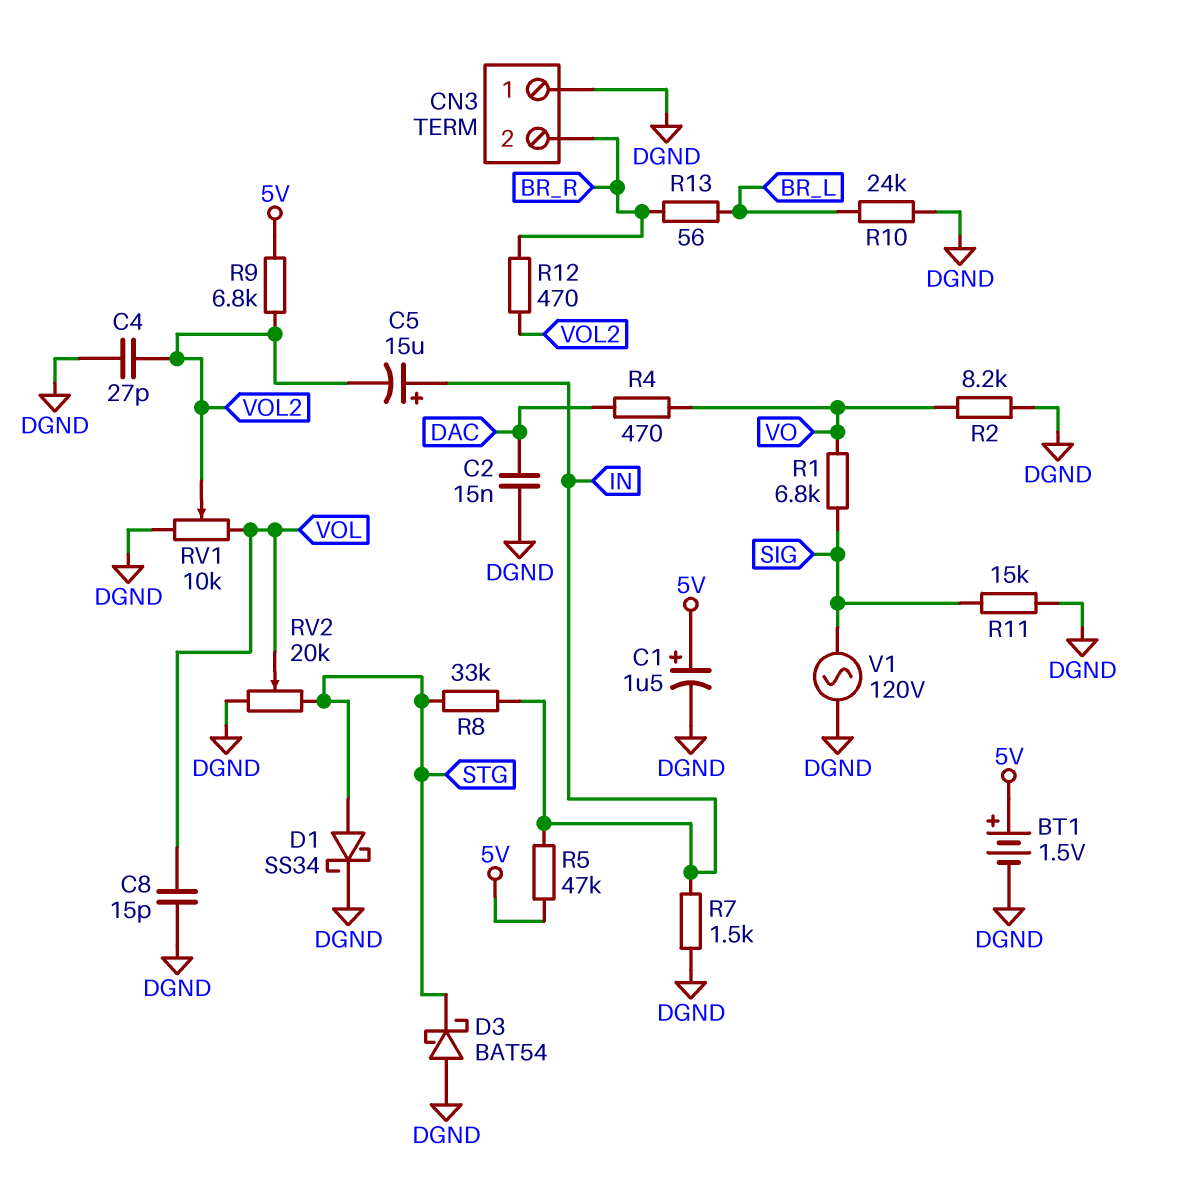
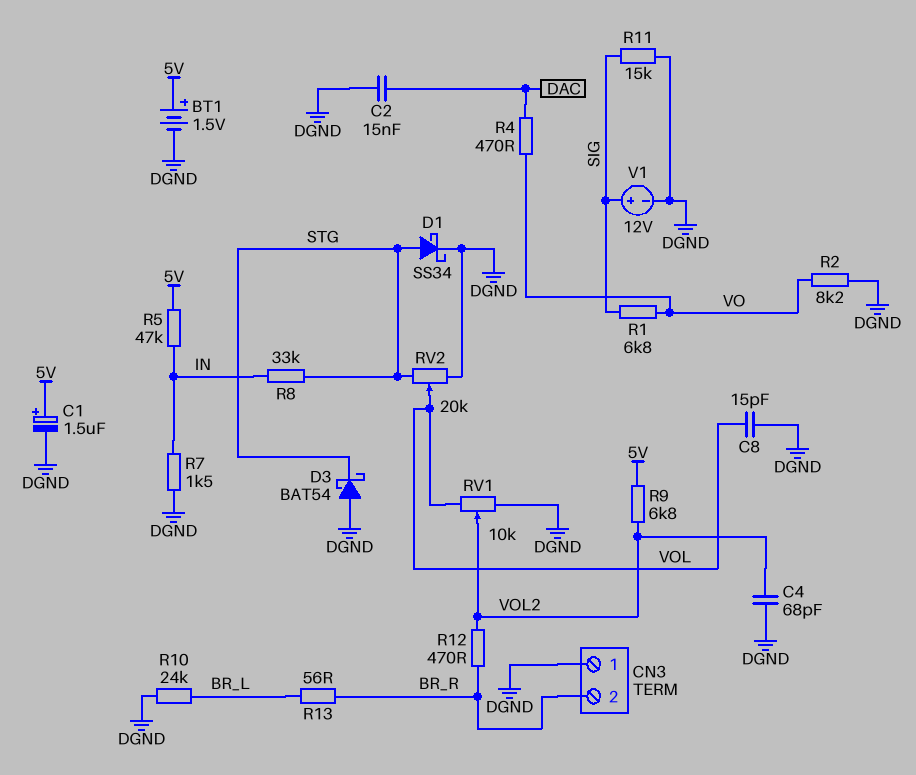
C4: 27pF (DGND, VOL2) -> 68pF (DGND, VOL2)
C5: 15uF (plus IN, minus VOL2) -> none
V1: AC 120V (DGND, SIG) -> 12V (plus SIG, minus DGND)

